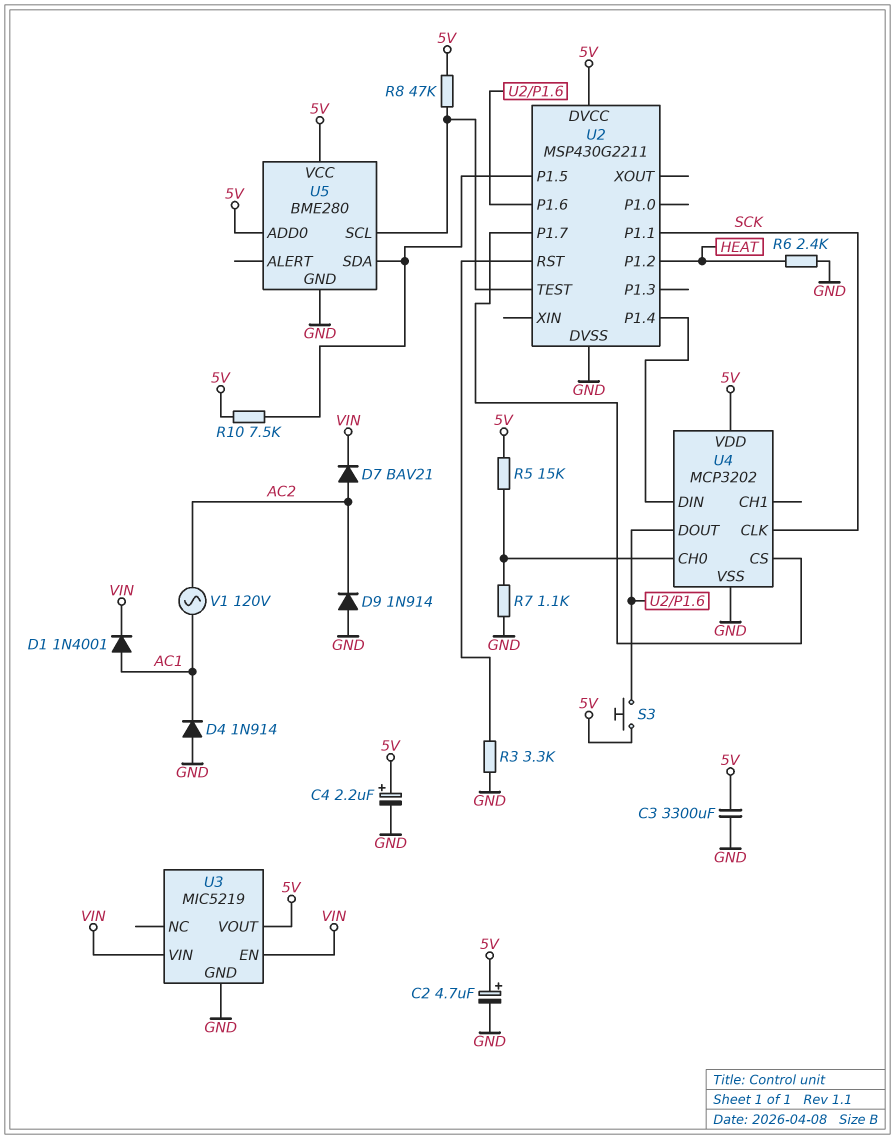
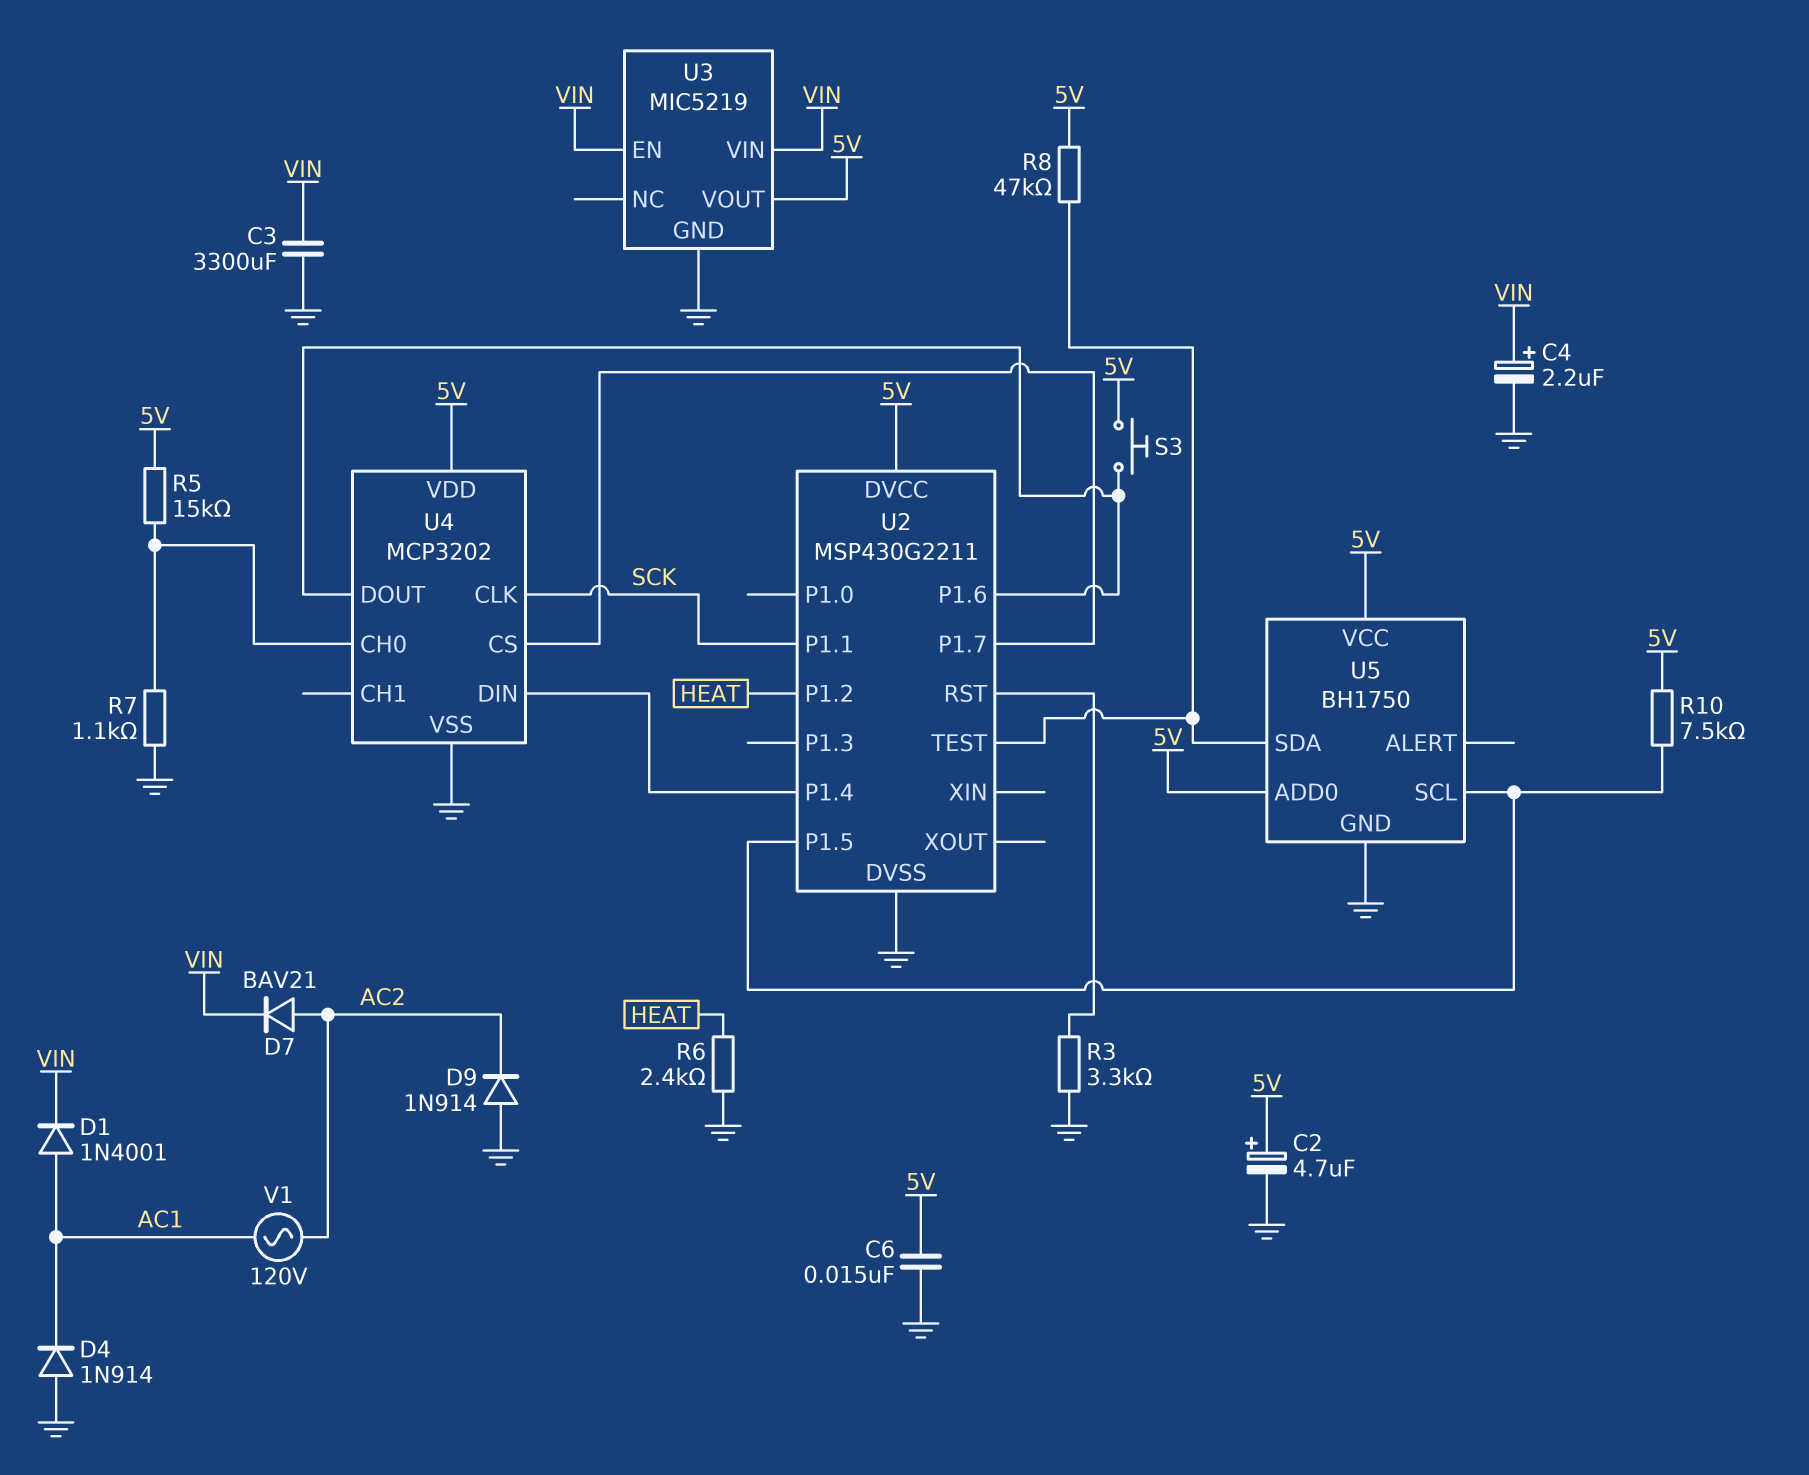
C3: 3300uF (5V, GND) -> 3300uF (GND, VIN)
C4: 2.2uF (plus 5V, minus GND) -> 2.2uF (plus VIN, minus GND)
C6: none -> 15nF (5V, GND)
U5: BME280 -> BH1750
U5 pin SCL: U2/TEST -> U2/P1.5
U5 pin SDA: U2/P1.5 -> U2/TEST

